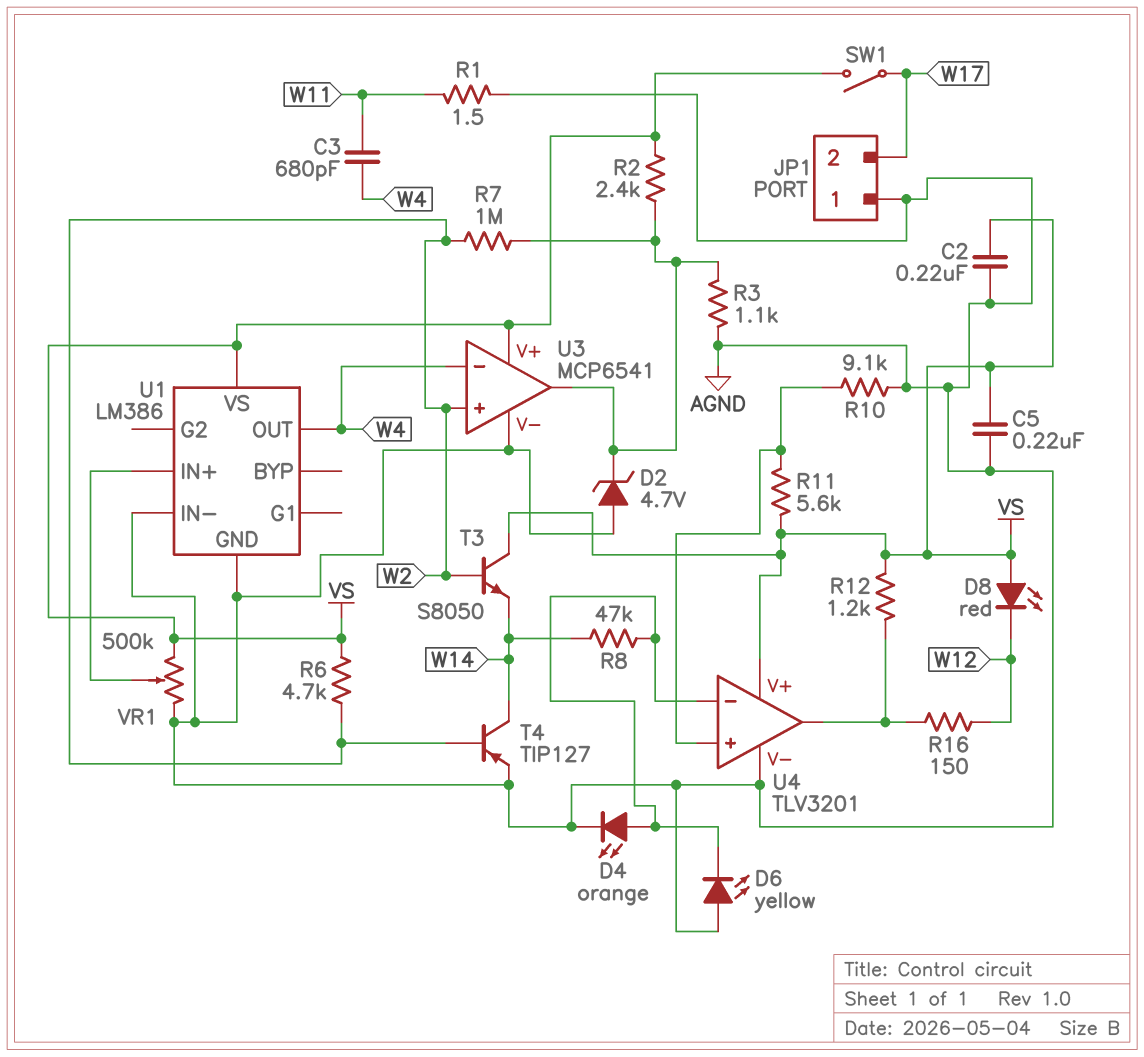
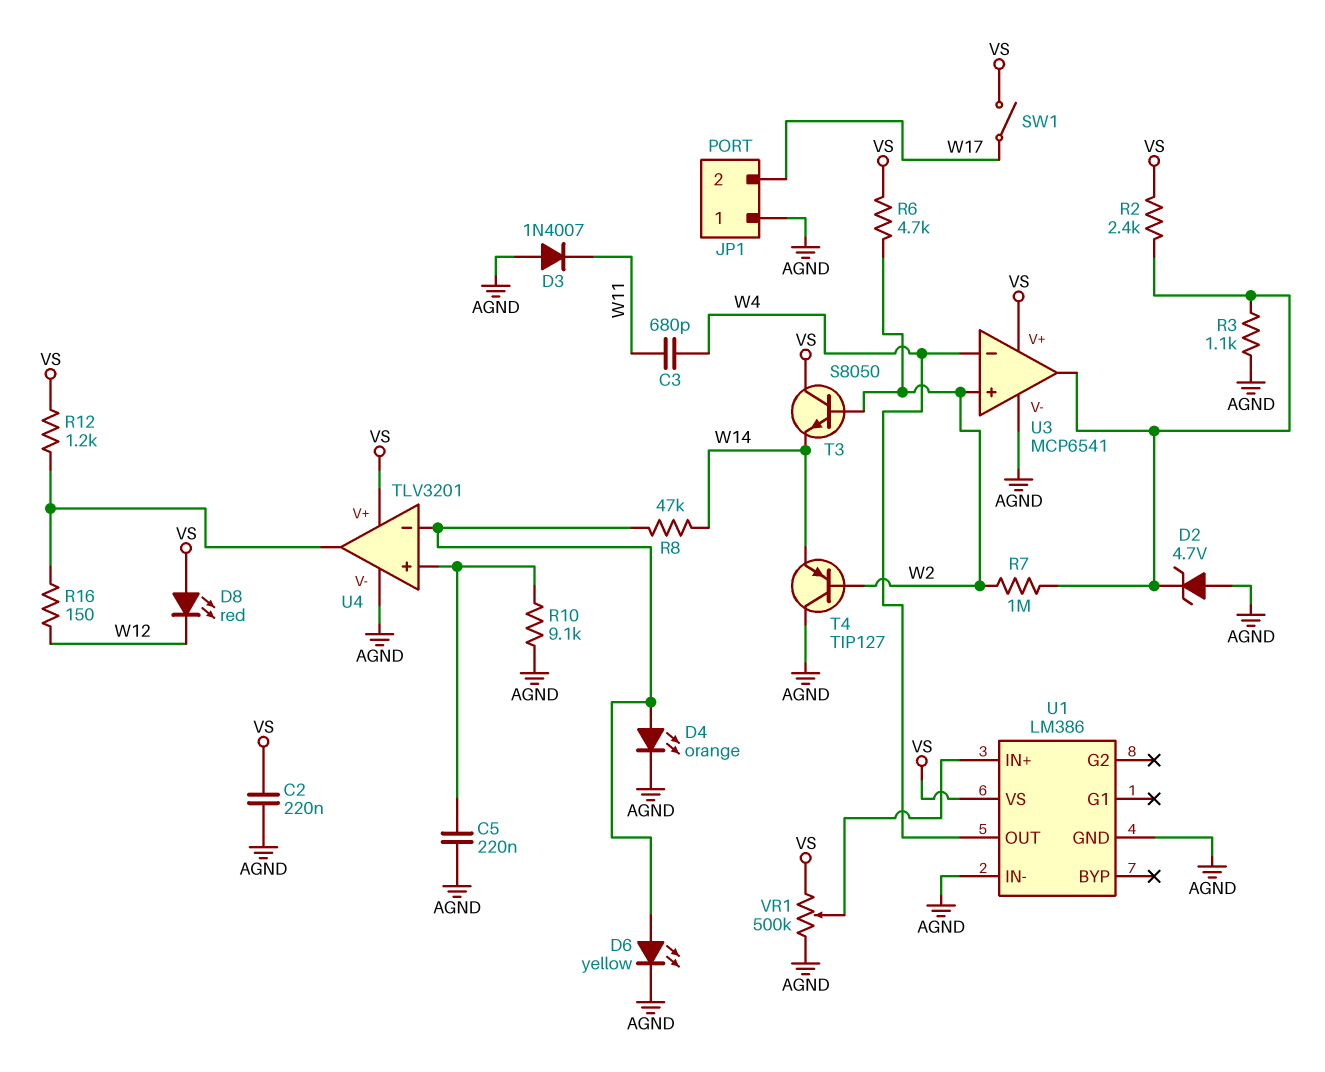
C5: 220nF (AGND, VS) -> 220nF (AGND, U4/in+)
D3: none -> diode 1N4007 (A AGND, K W11)
D6: LED yellow (A AGND, K U4/in-) -> LED yellow (A U4/in-, K AGND)
R1: 1.5 (AGND, W11) -> none
R11: 5.6k (U4/in+, VS) -> none
T4: PNP TIP127 (B W2, C W14, E AGND) -> PNP TIP127 (B W2, C AGND, E W14)

